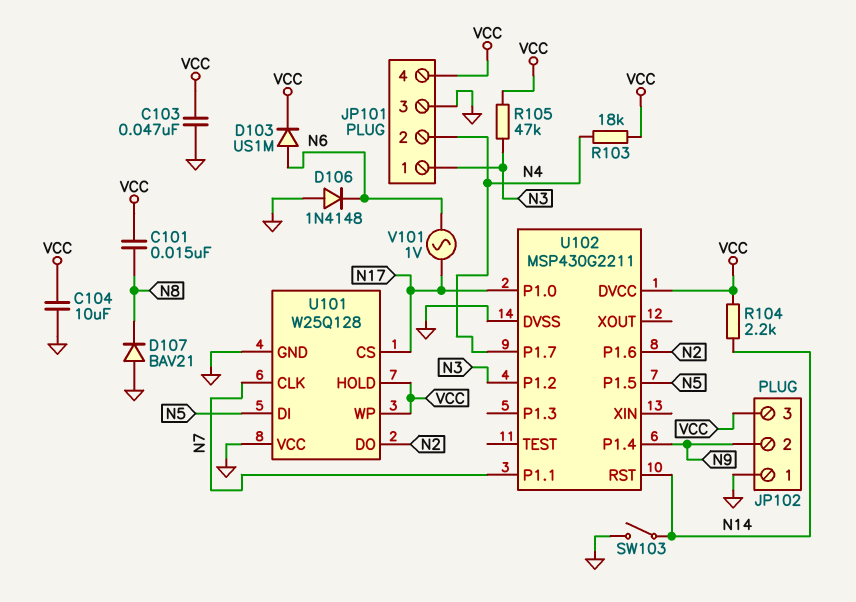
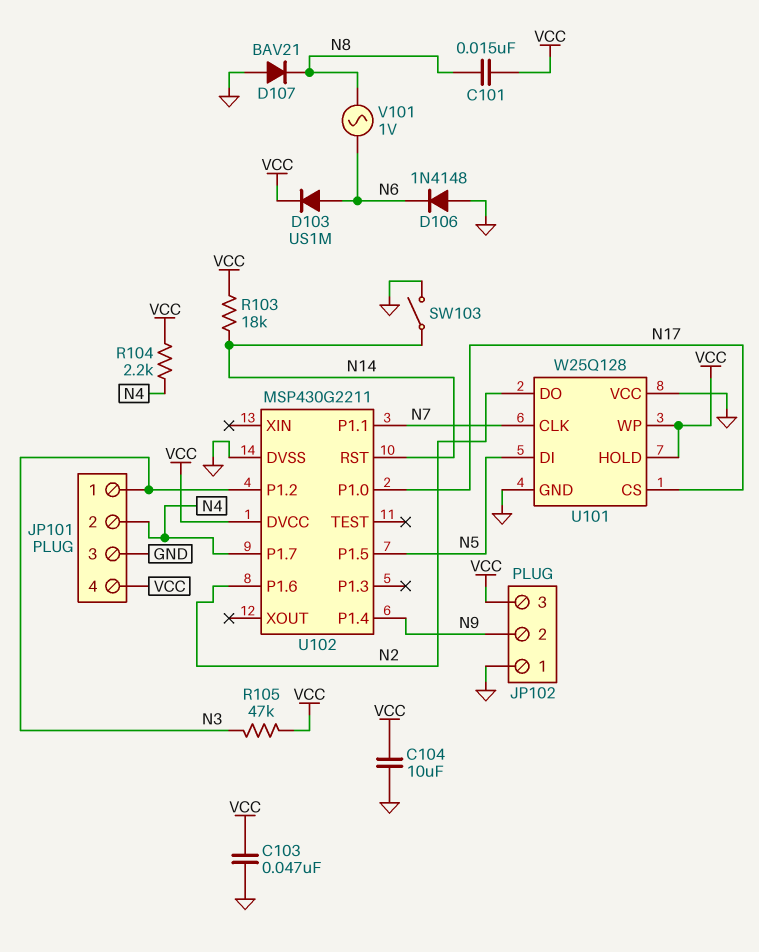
R103: 18k (N4, VCC) -> 18k (N14, VCC)
R104: 2.2k (N14, VCC) -> 2.2k (N4, VCC)
V101: AC 1V (N6, N17) -> AC 1V (N6, N8)

